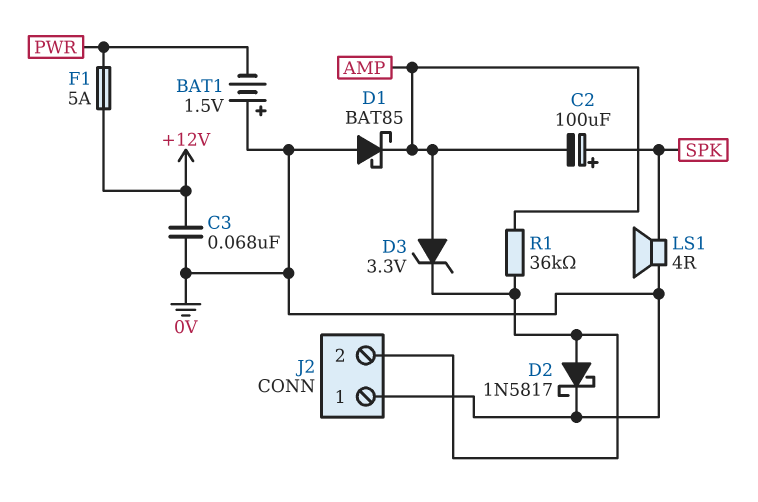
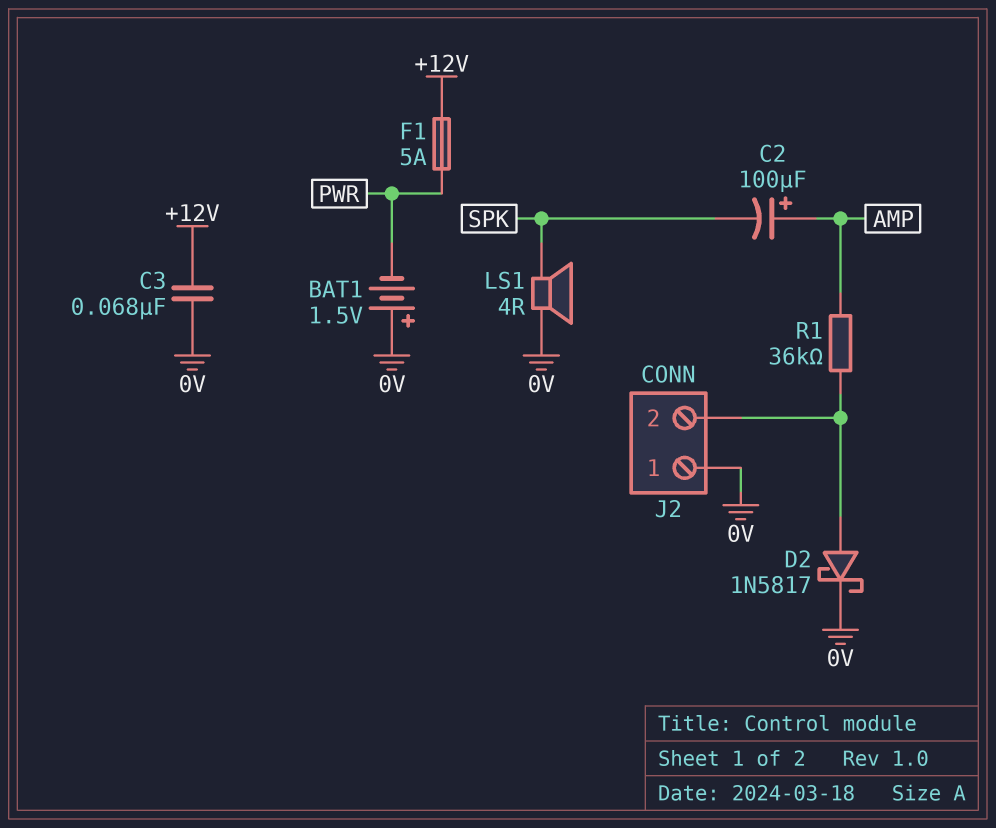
C2: 100uF (plus SPK, minus AMP) -> 100uF (plus AMP, minus SPK)
D1: schottky BAT85 (A 0V, K AMP) -> none
D3: zener 3.3V (A AMP, K J2/2) -> none

